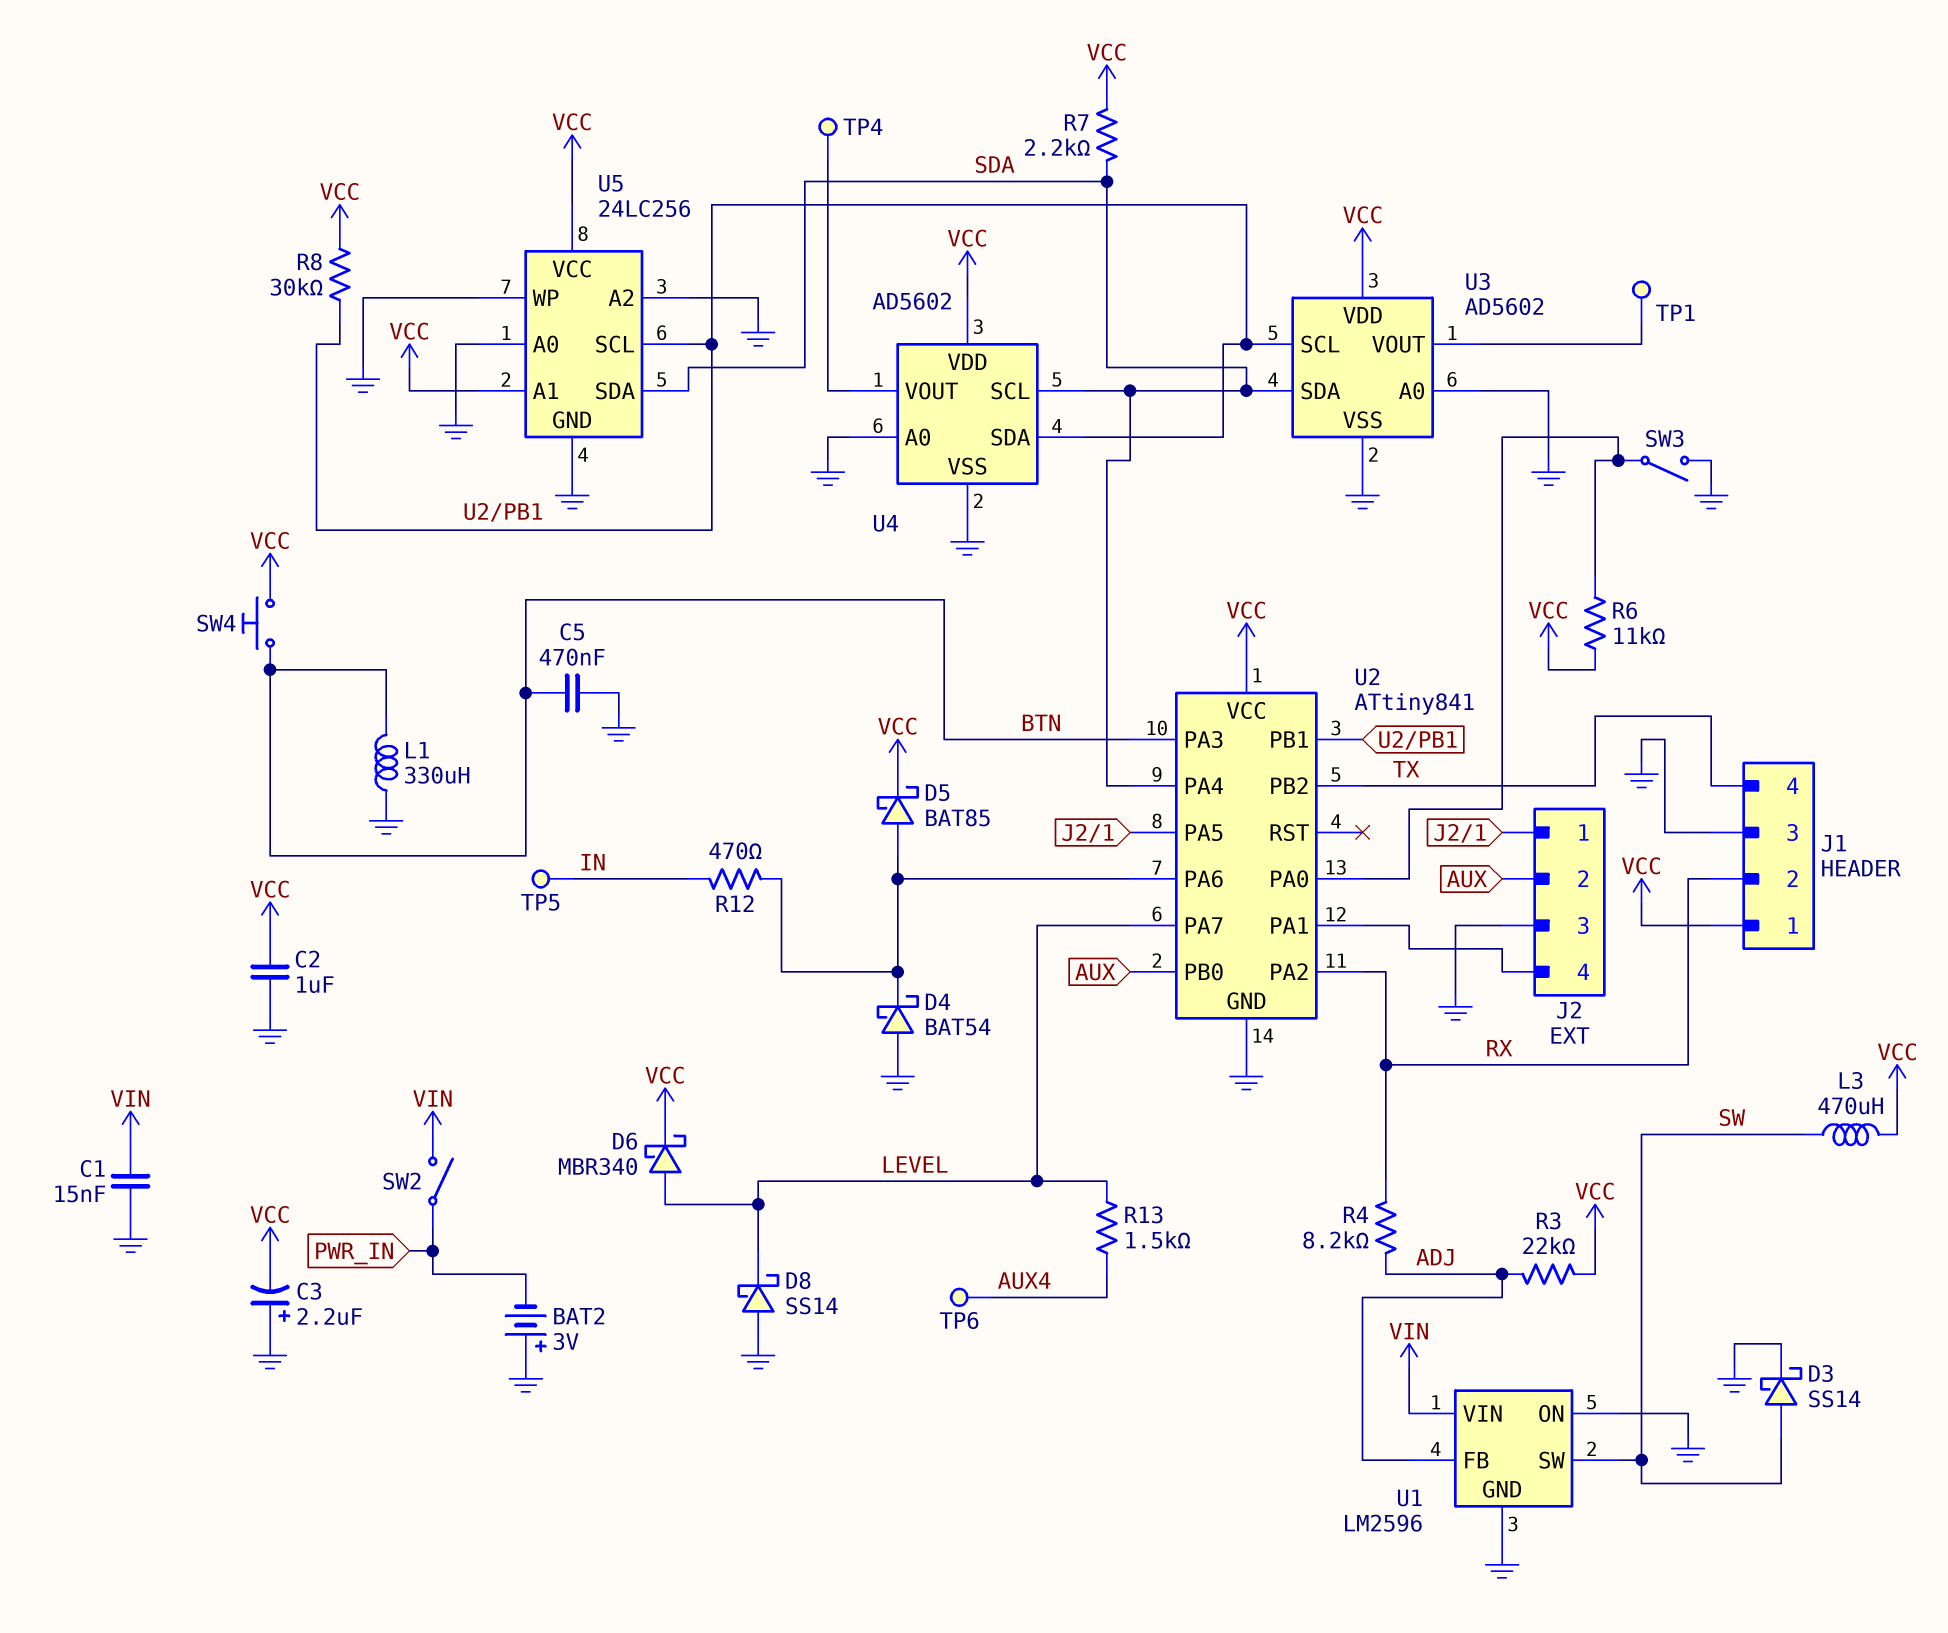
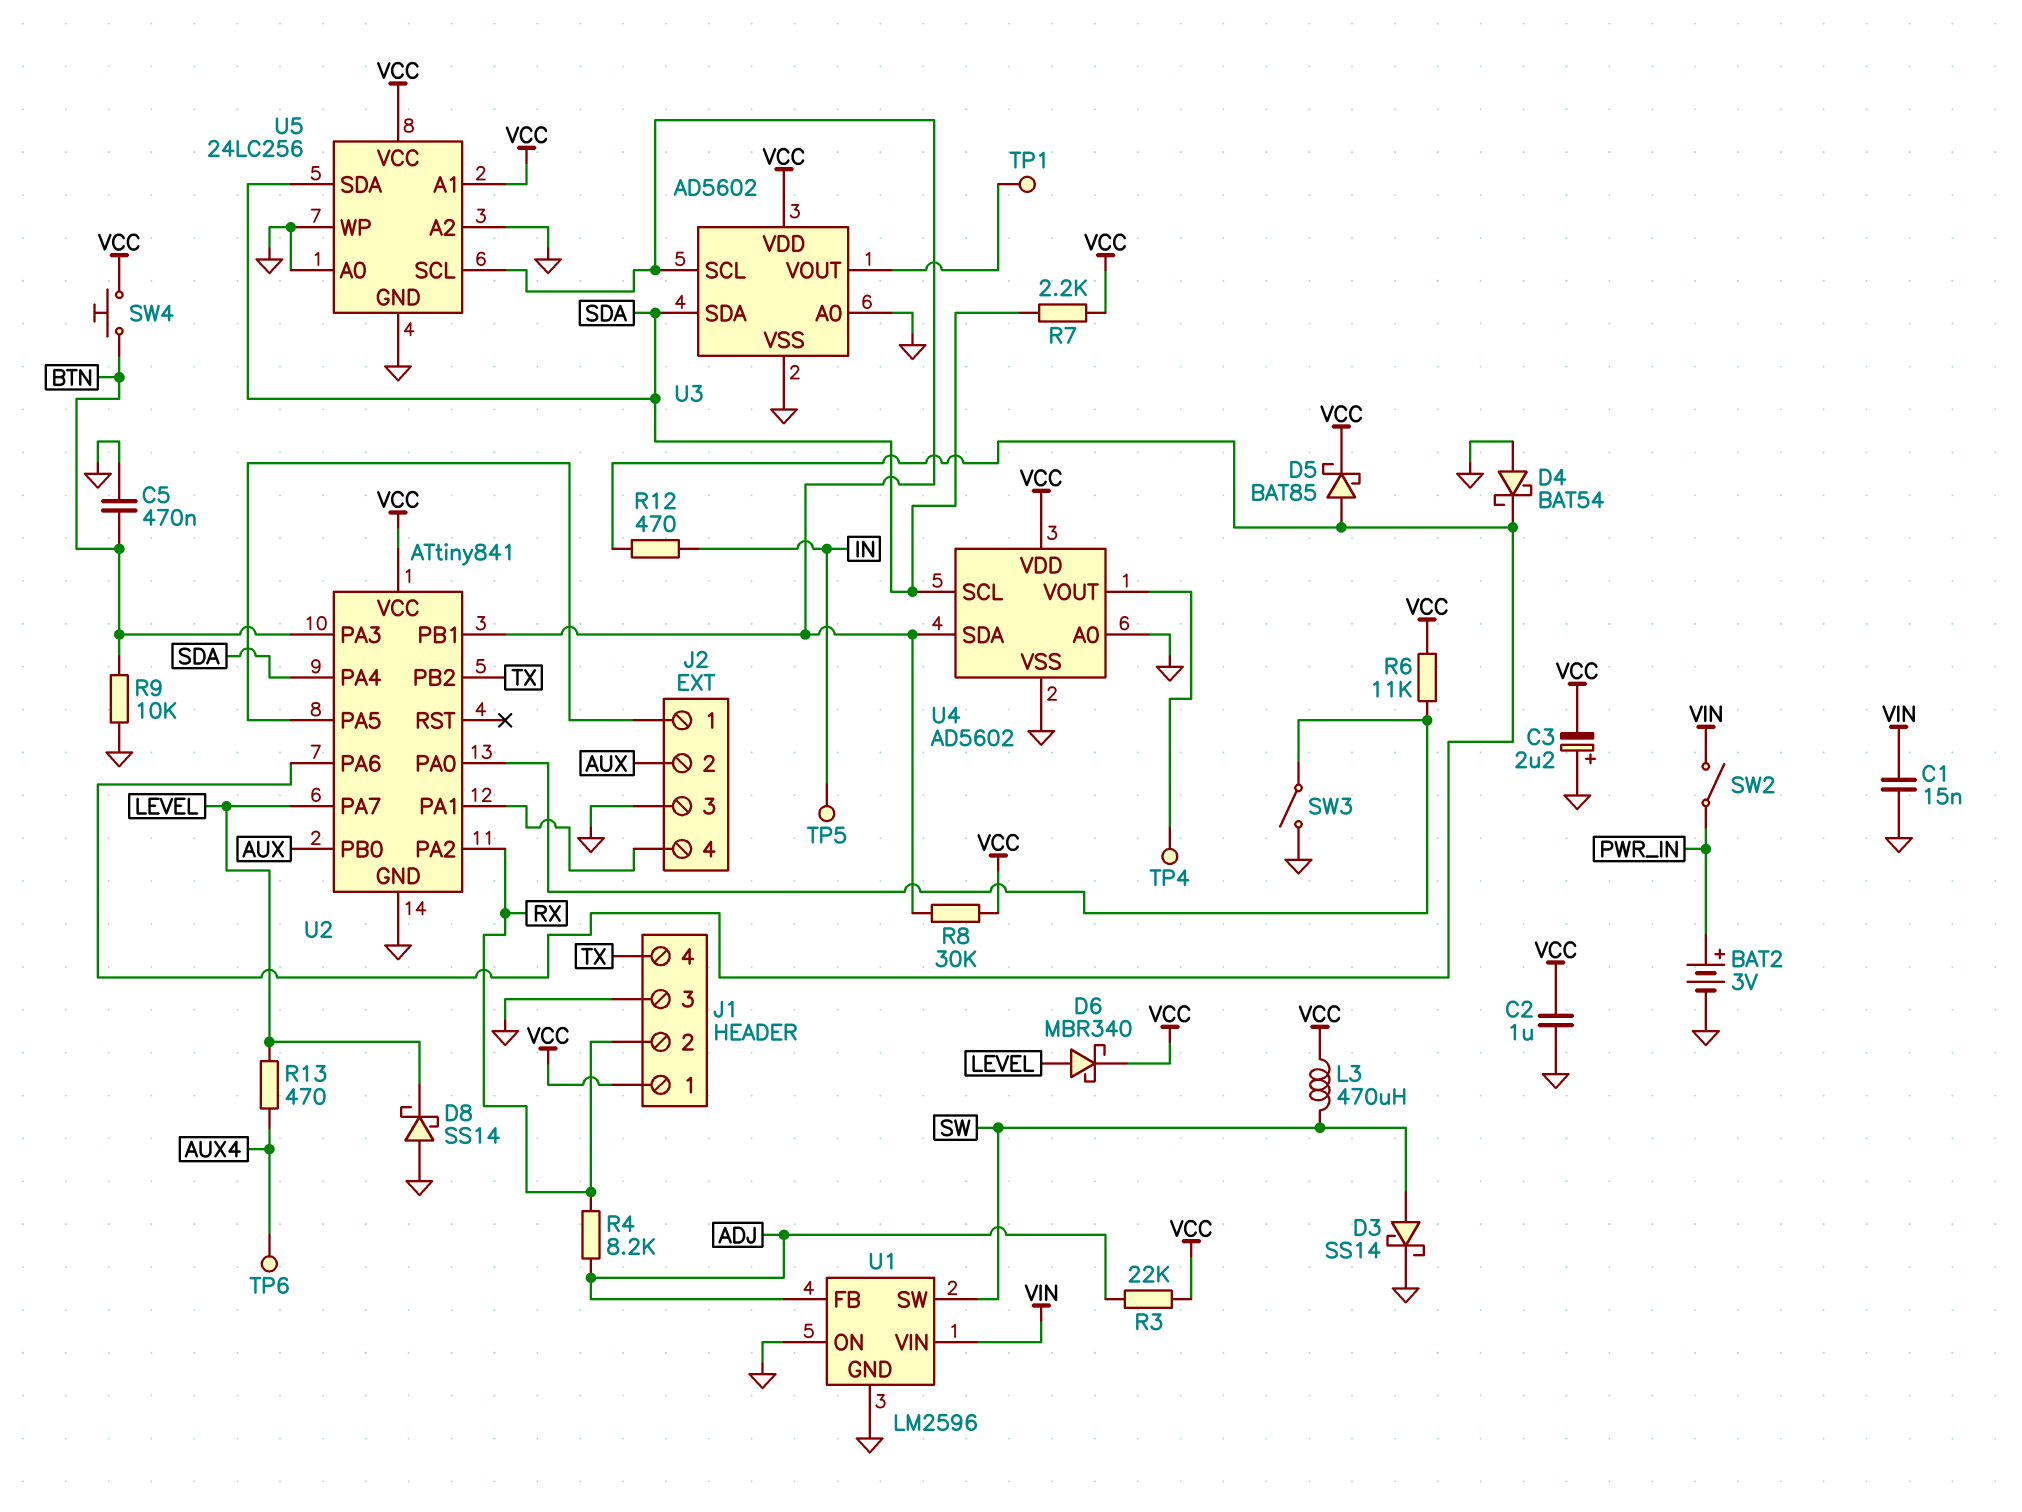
BAT2: 3V (plus GND, minus PWR_IN) -> 3V (plus PWR_IN, minus GND)
L1: 330uH (BTN, GND) -> none
R9: none -> 10k (BTN, GND)
R13: 1.5k (AUX4, LEVEL) -> 470 (AUX4, LEVEL)

